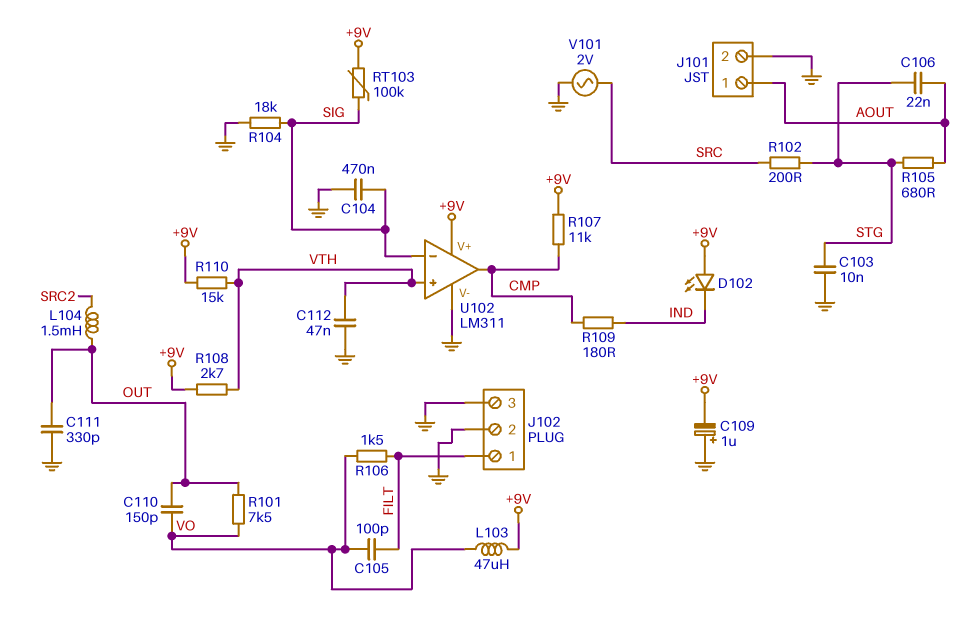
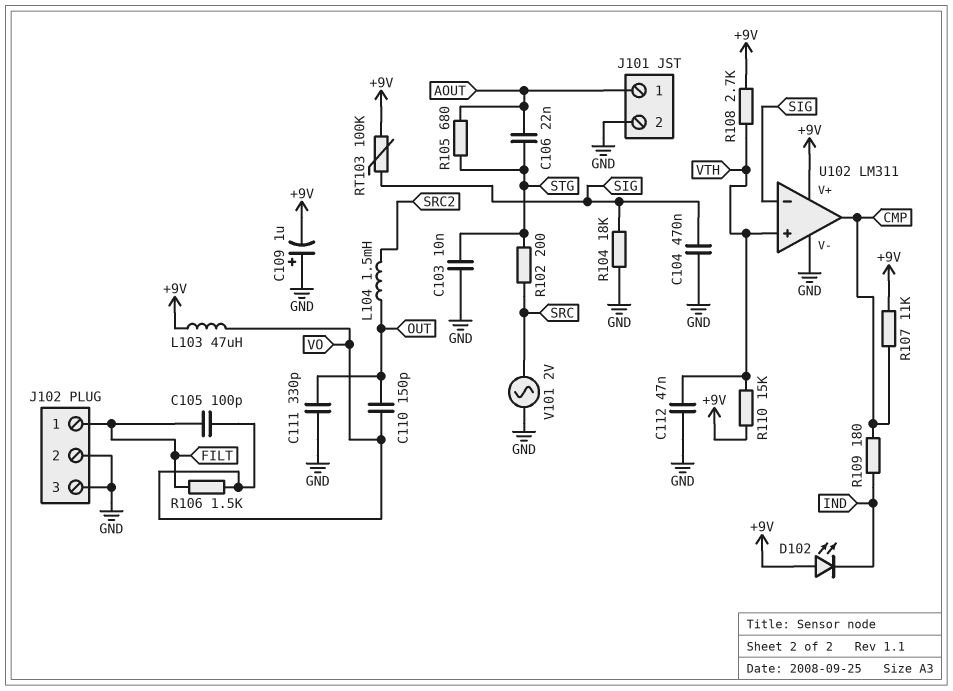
R101: 7.5k (OUT, VO) -> none

